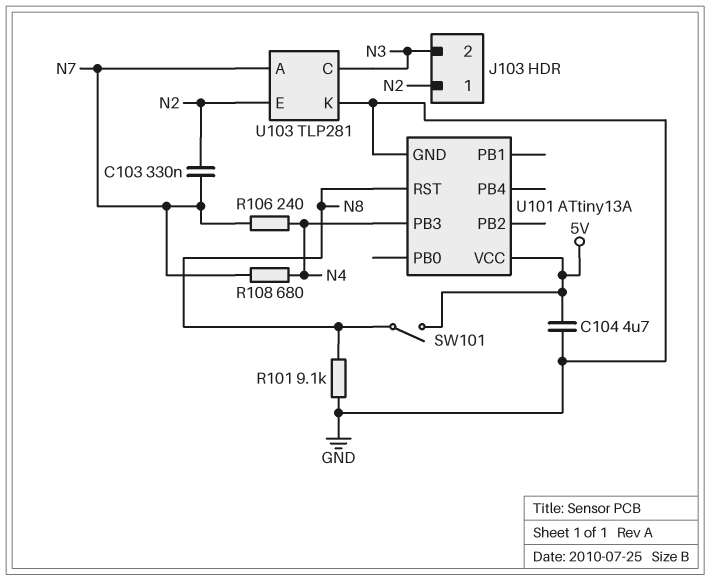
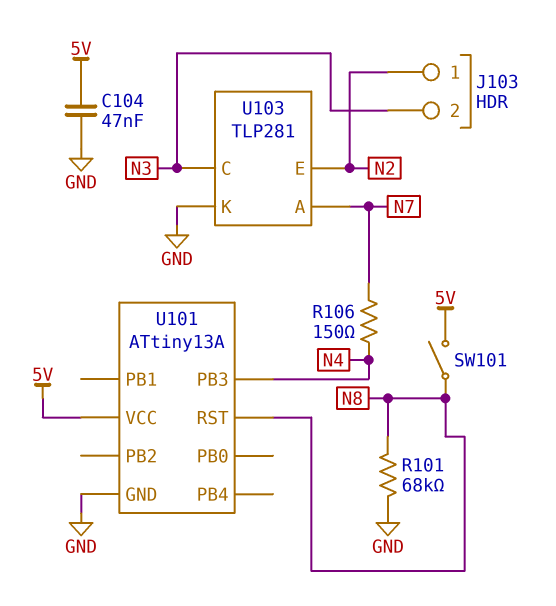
C103: 330nF (N2, N7) -> none
C104: 4.7uF (5V, GND) -> 47nF (5V, GND)
R101: 9.1k (GND, N8) -> 68k (GND, N8)
R106: 240 (N4, N7) -> 150 (N4, N7)
R108: 680 (N4, N7) -> none

